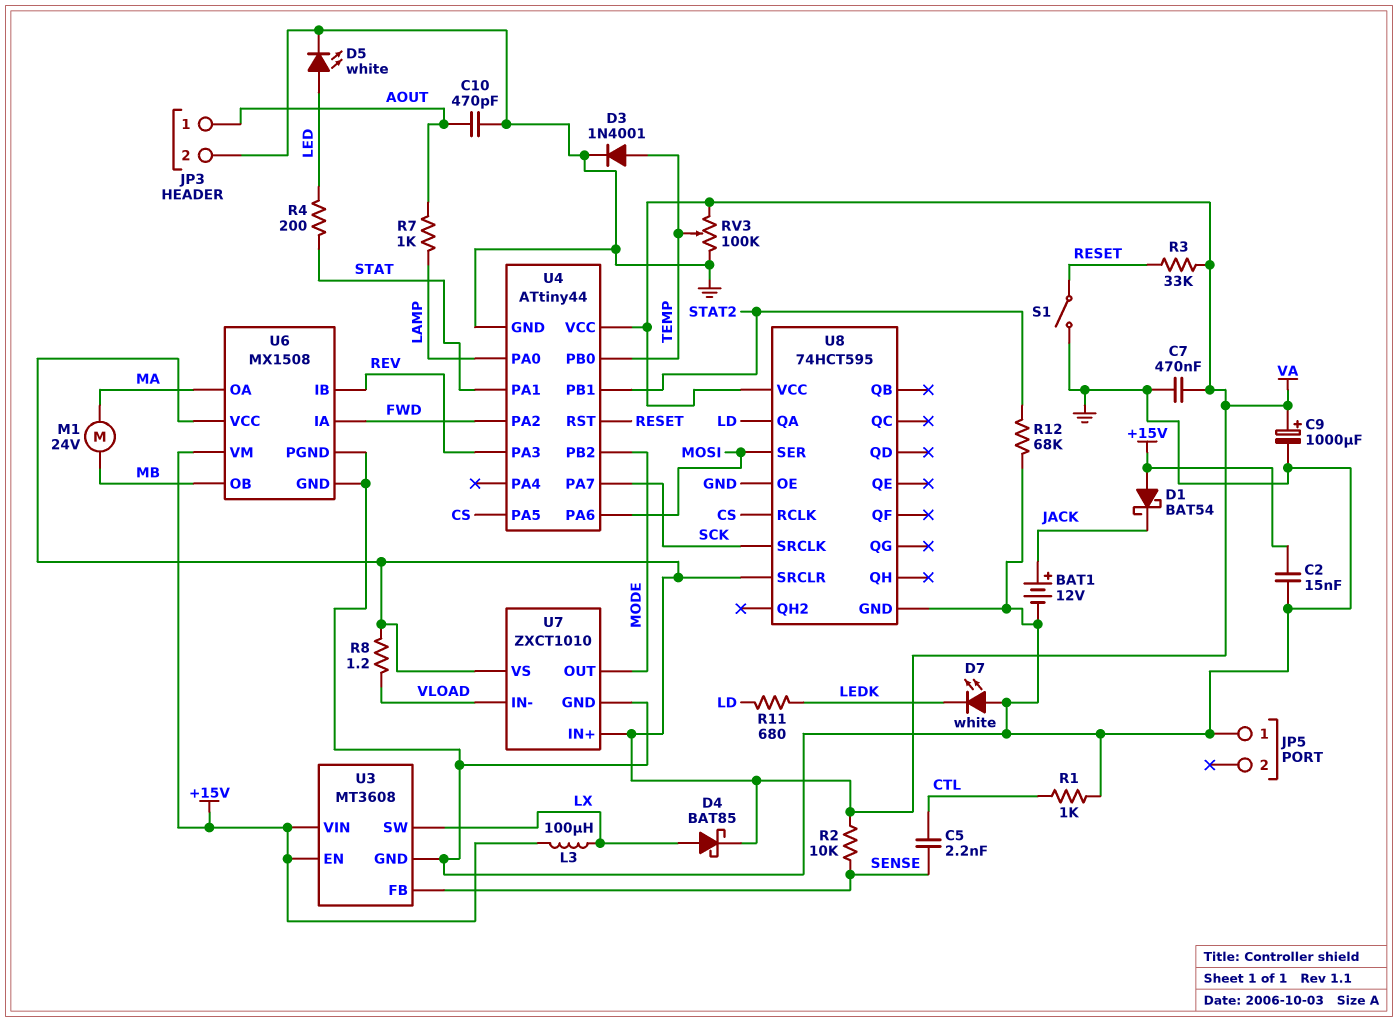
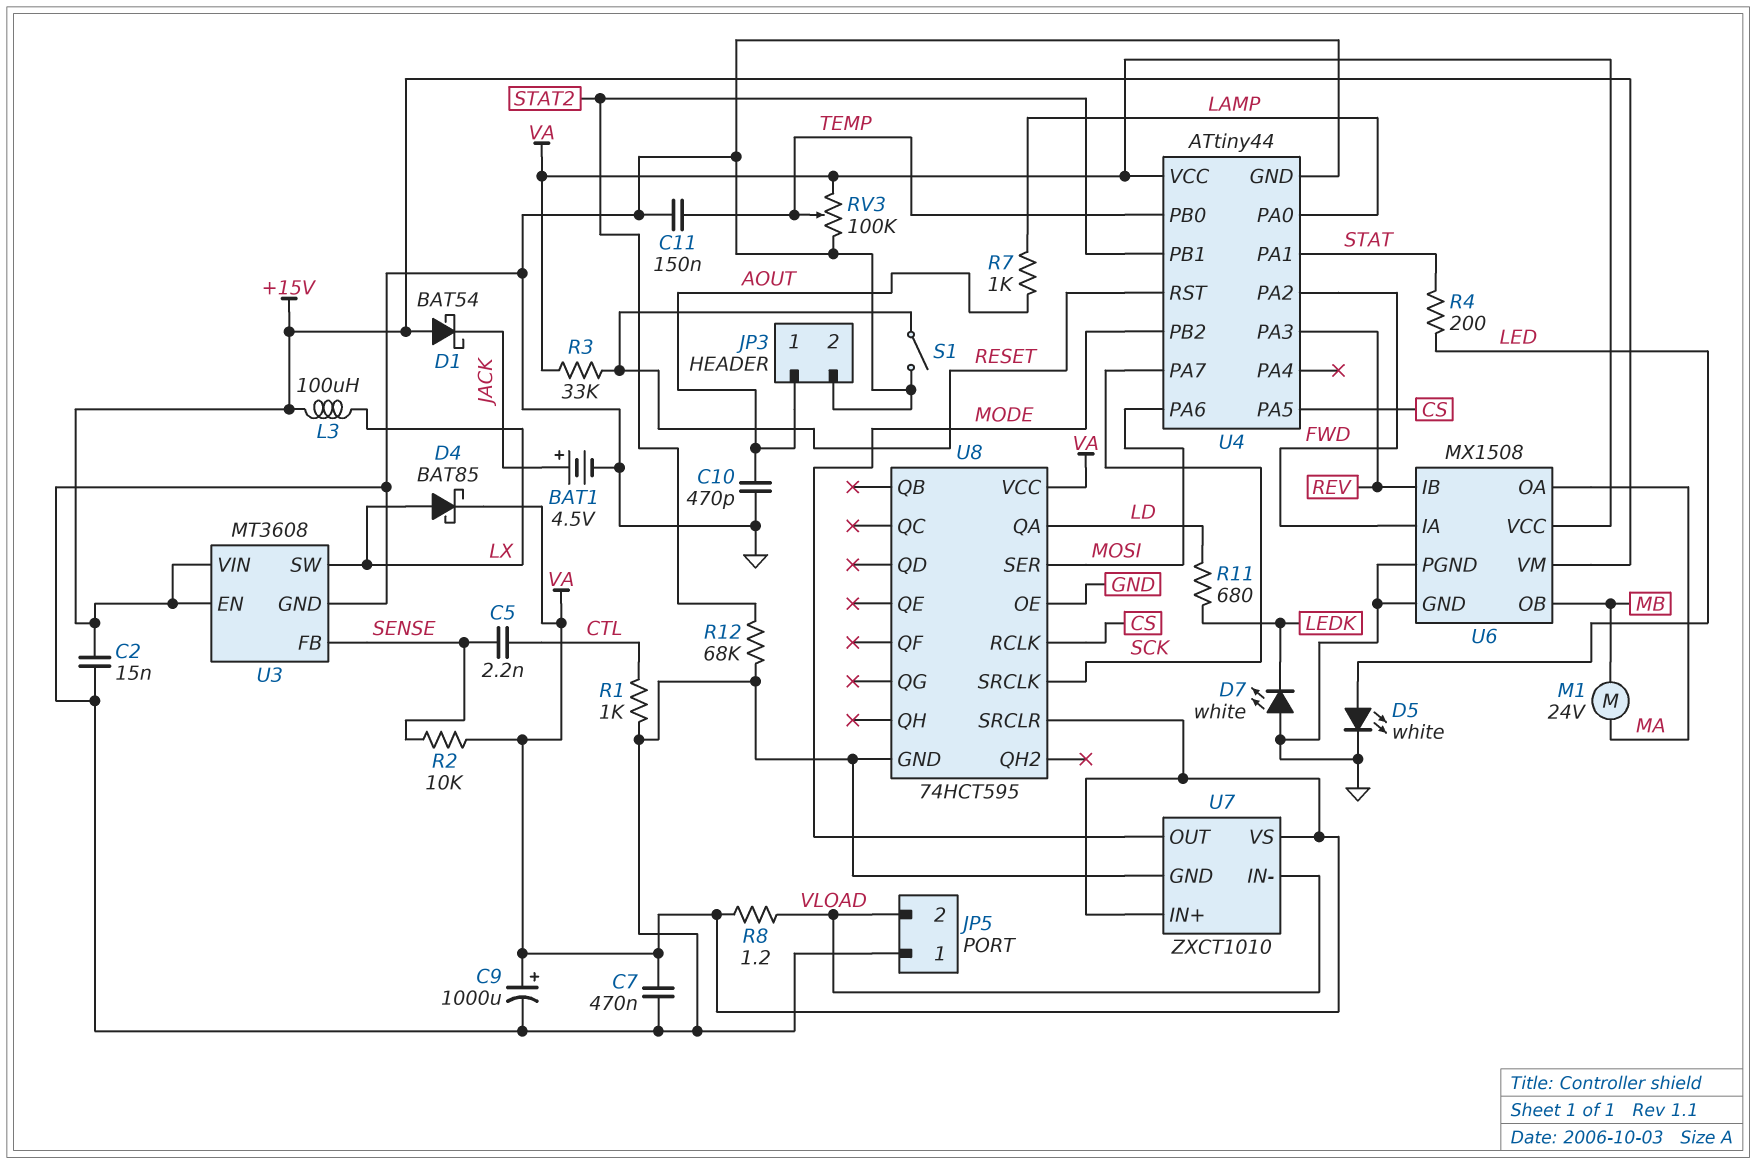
BAT1: 12V (plus JACK, minus GND) -> 4.5V (plus JACK, minus GND)
C11: none -> 150nF (GND, TEMP)
D3: diode 1N4001 (A TEMP, K GND) -> none
JP5 pin 2: none -> VLOAD

